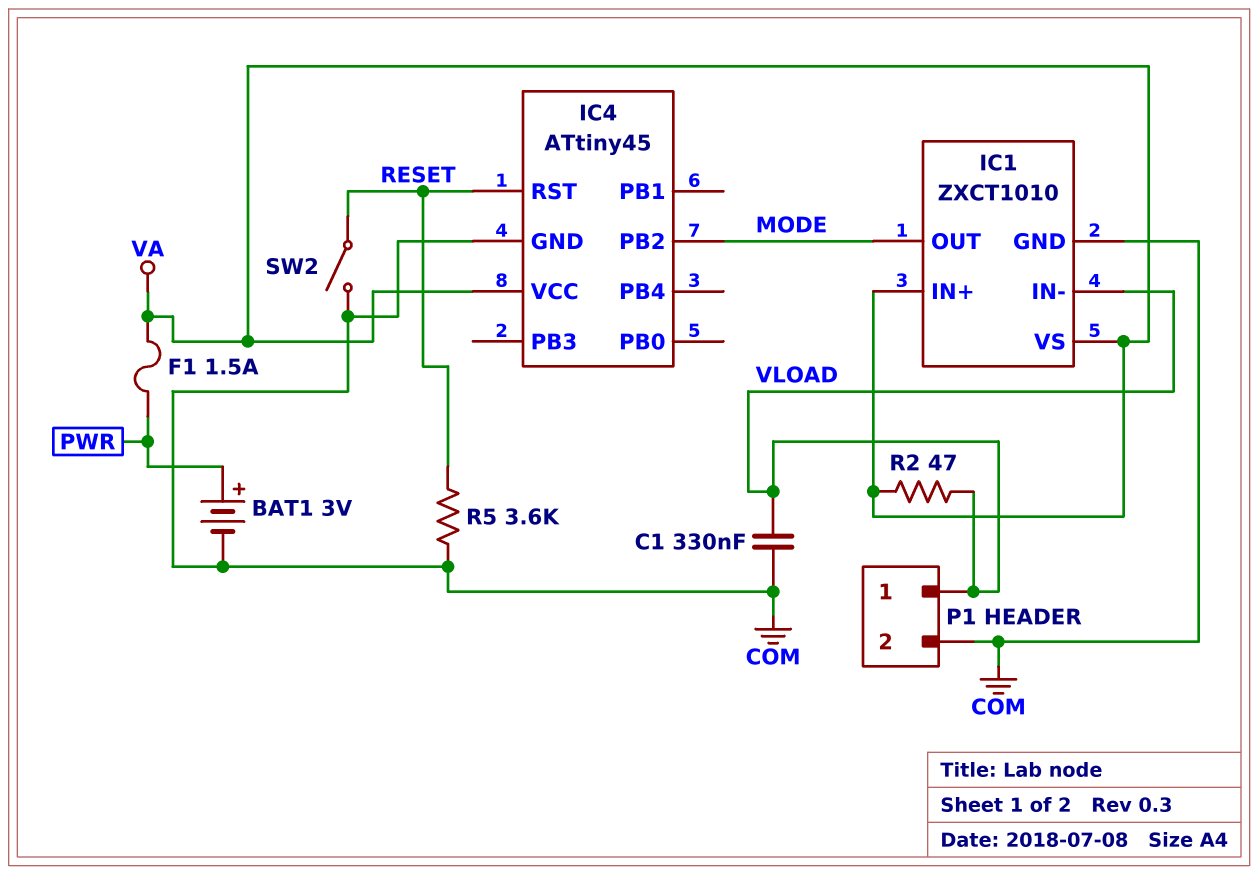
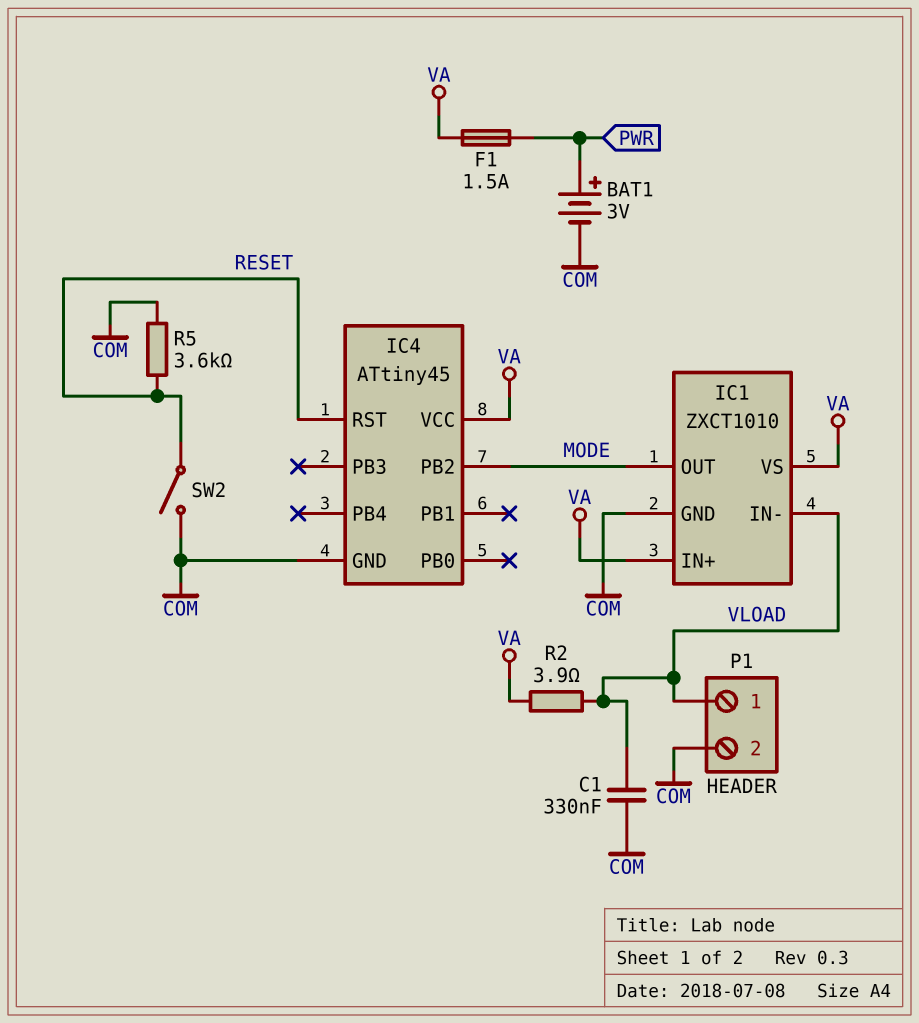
R2: 47 (VA, VLOAD) -> 3.9 (VA, VLOAD)

